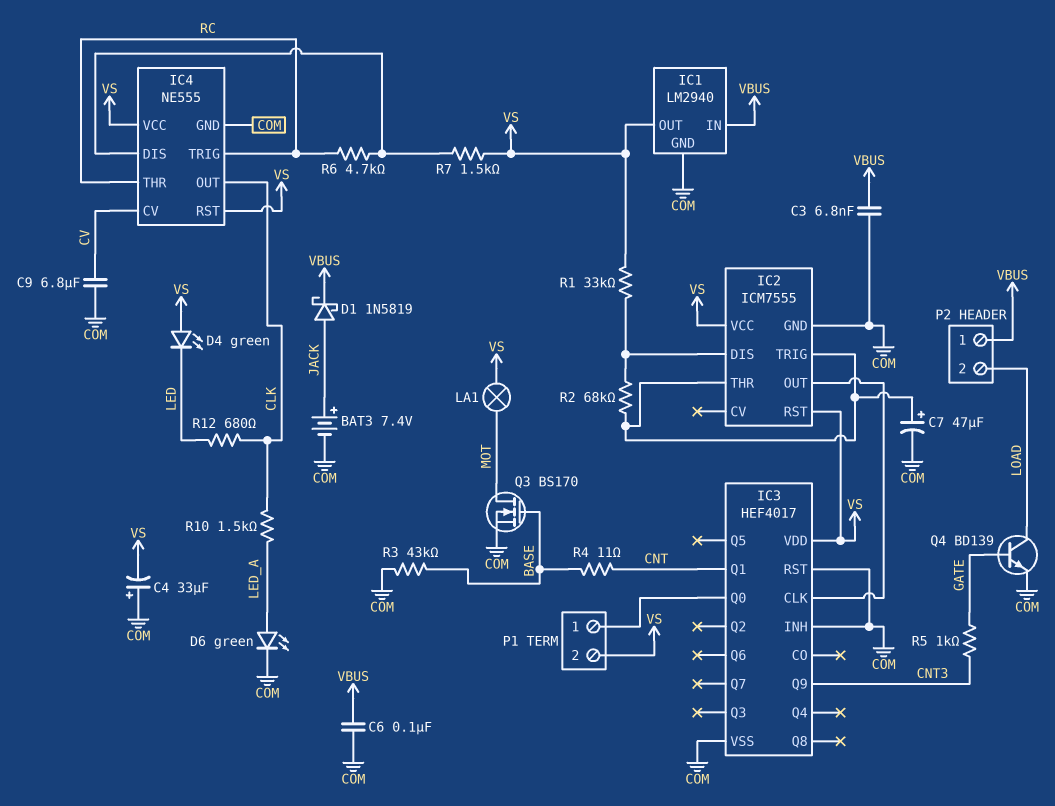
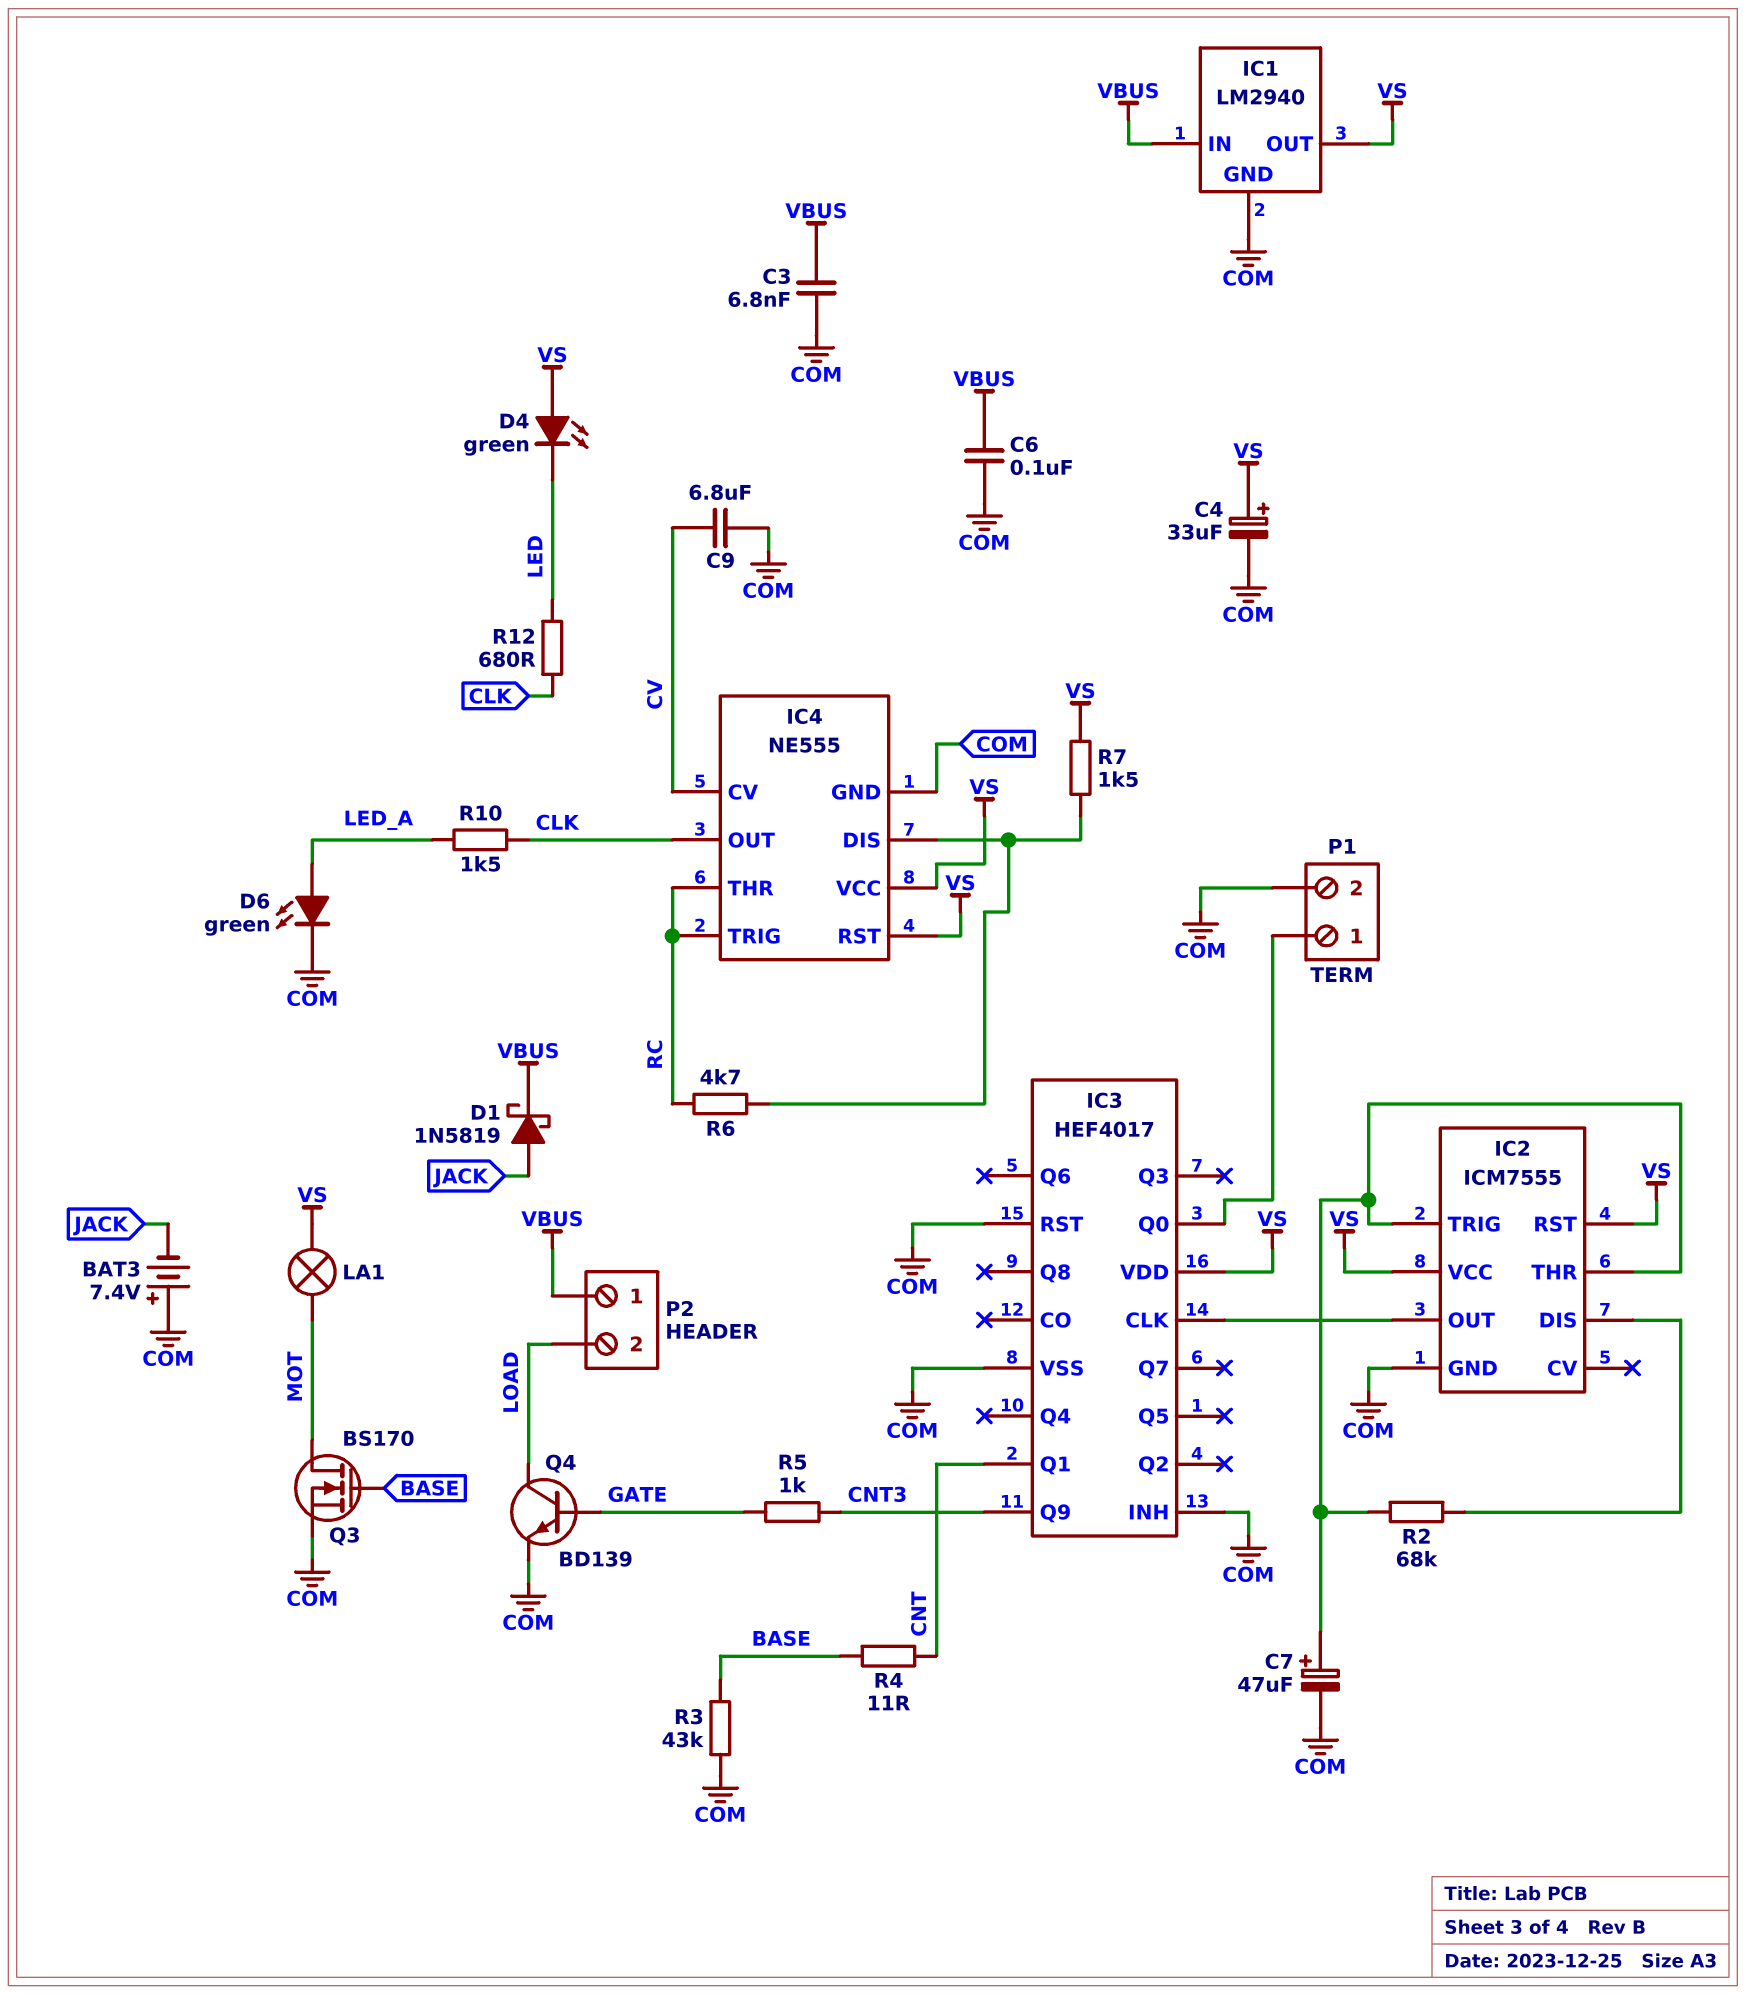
BAT3: 7.4V (plus JACK, minus COM) -> 7.4V (plus COM, minus JACK)
C4: 33uF (plus COM, minus VS) -> 33uF (plus VS, minus COM)
P1 pin 2: VS -> COM
R1: 33k (IC2/DIS, VS) -> none

